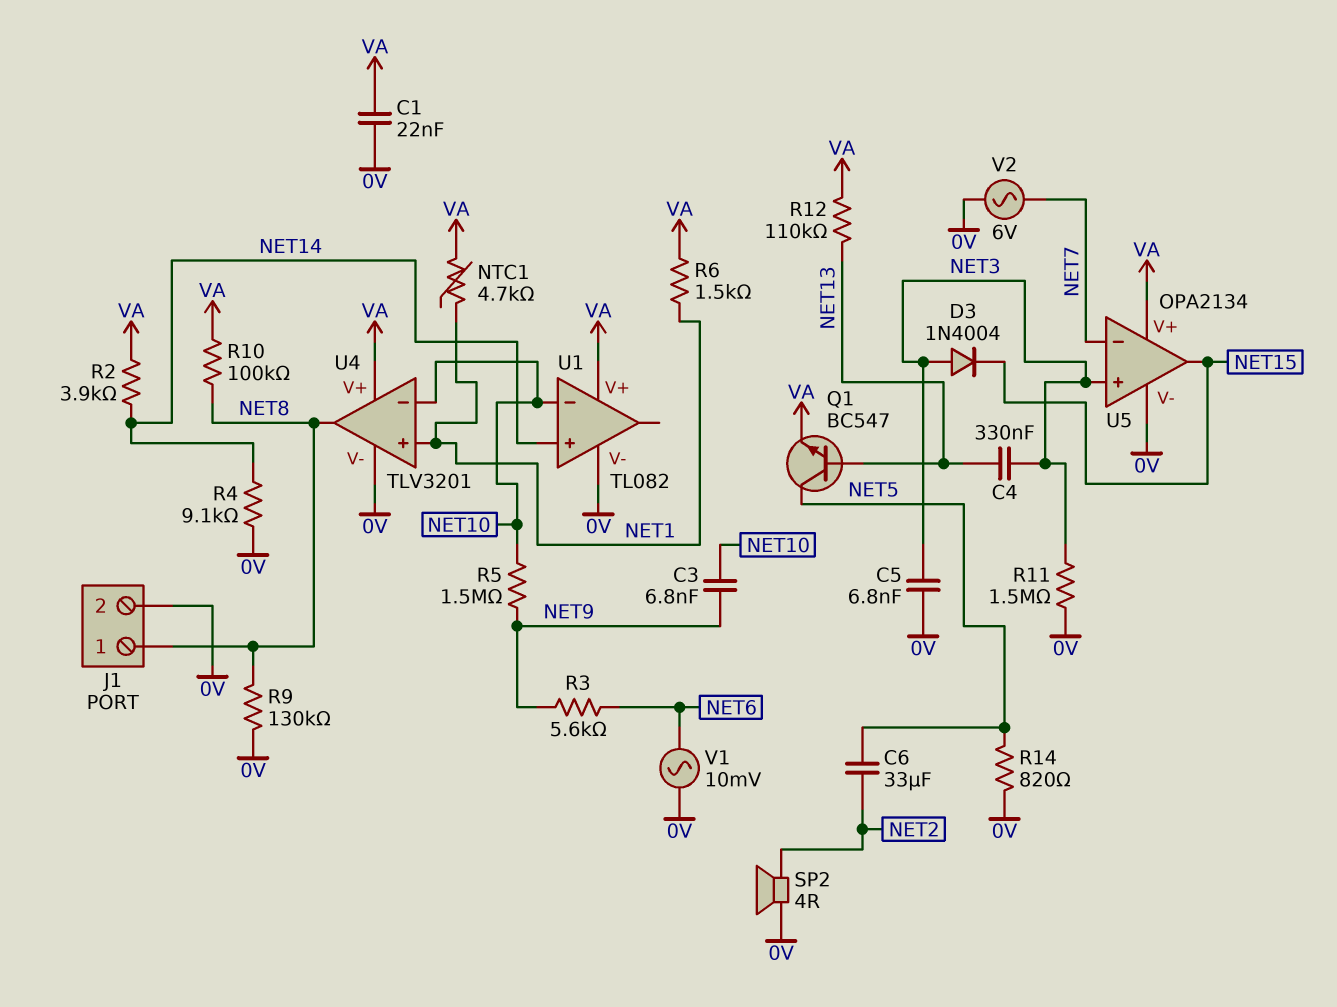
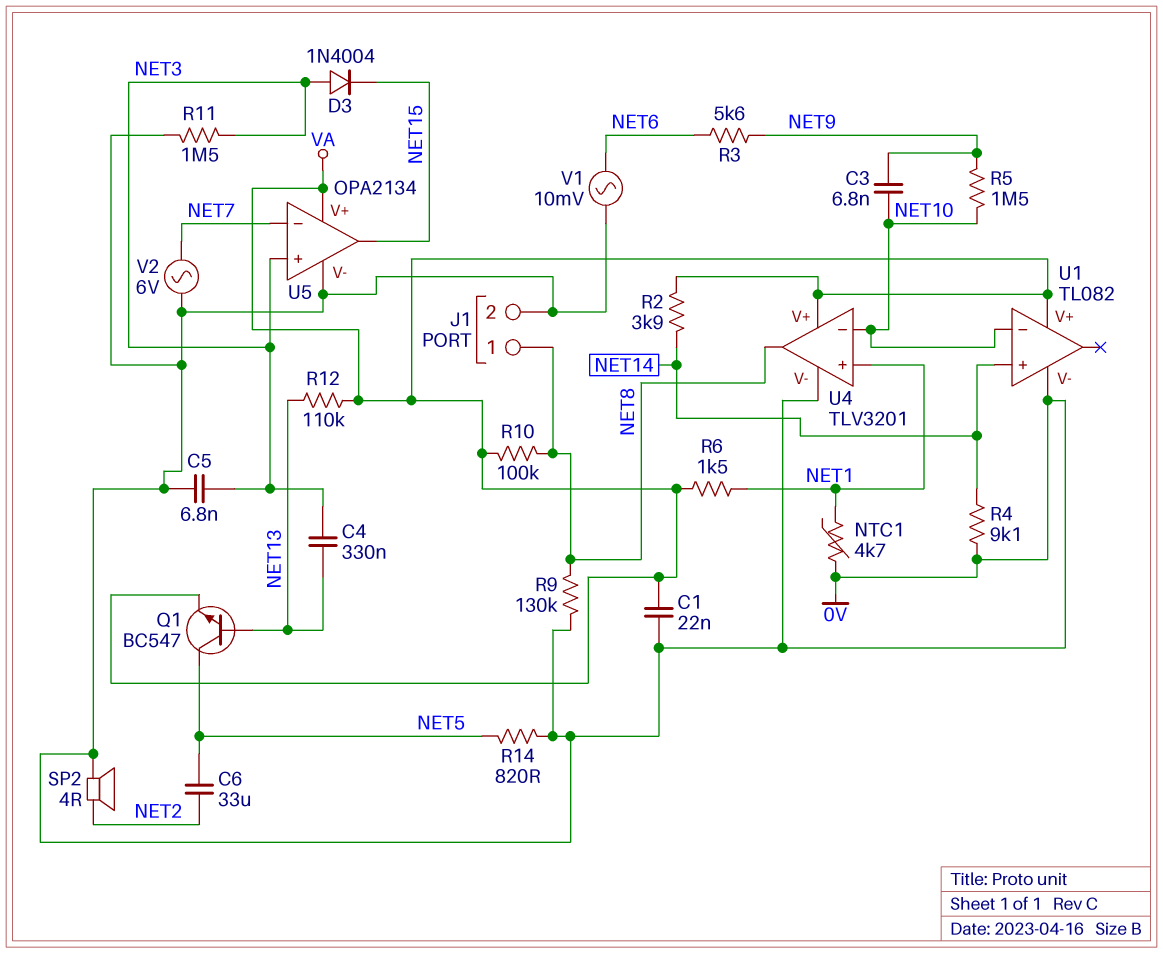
NTC1: 4.7k (NET1, VA) -> 4.7k (0V, NET1)

